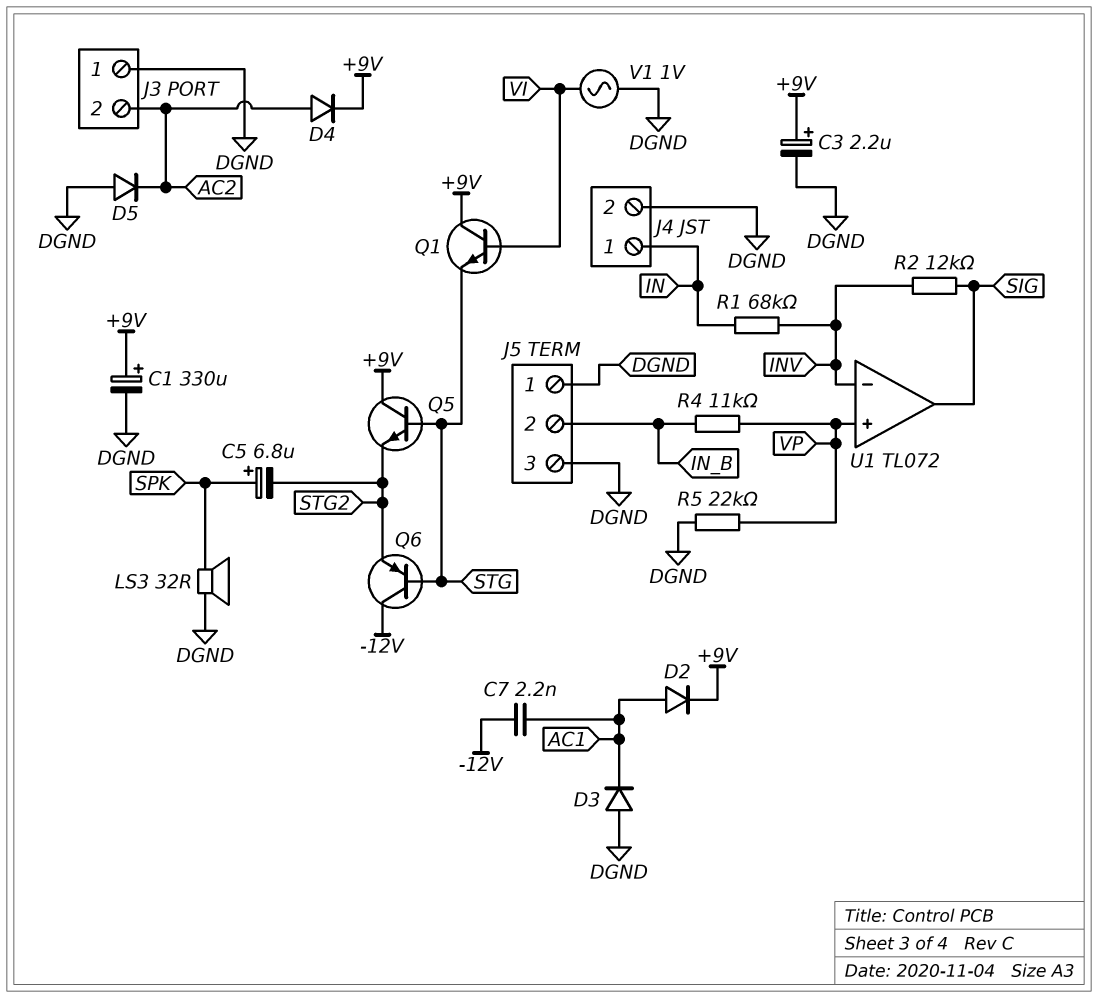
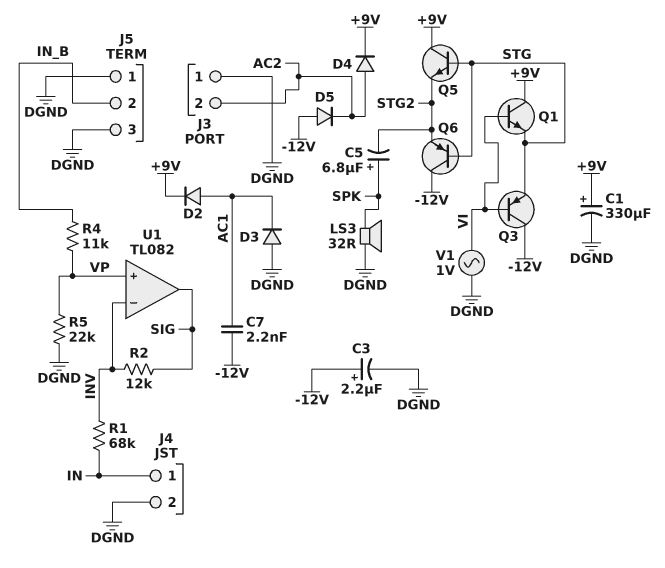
C3: 2.2uF (plus +9V, minus DGND) -> 2.2uF (plus -12V, minus DGND)
D5: diode (A DGND, K AC2) -> diode (A -12V, K AC2)
Q3: none -> PNP (B VI, C -12V, E STG)
U1: TL072 -> TL082

